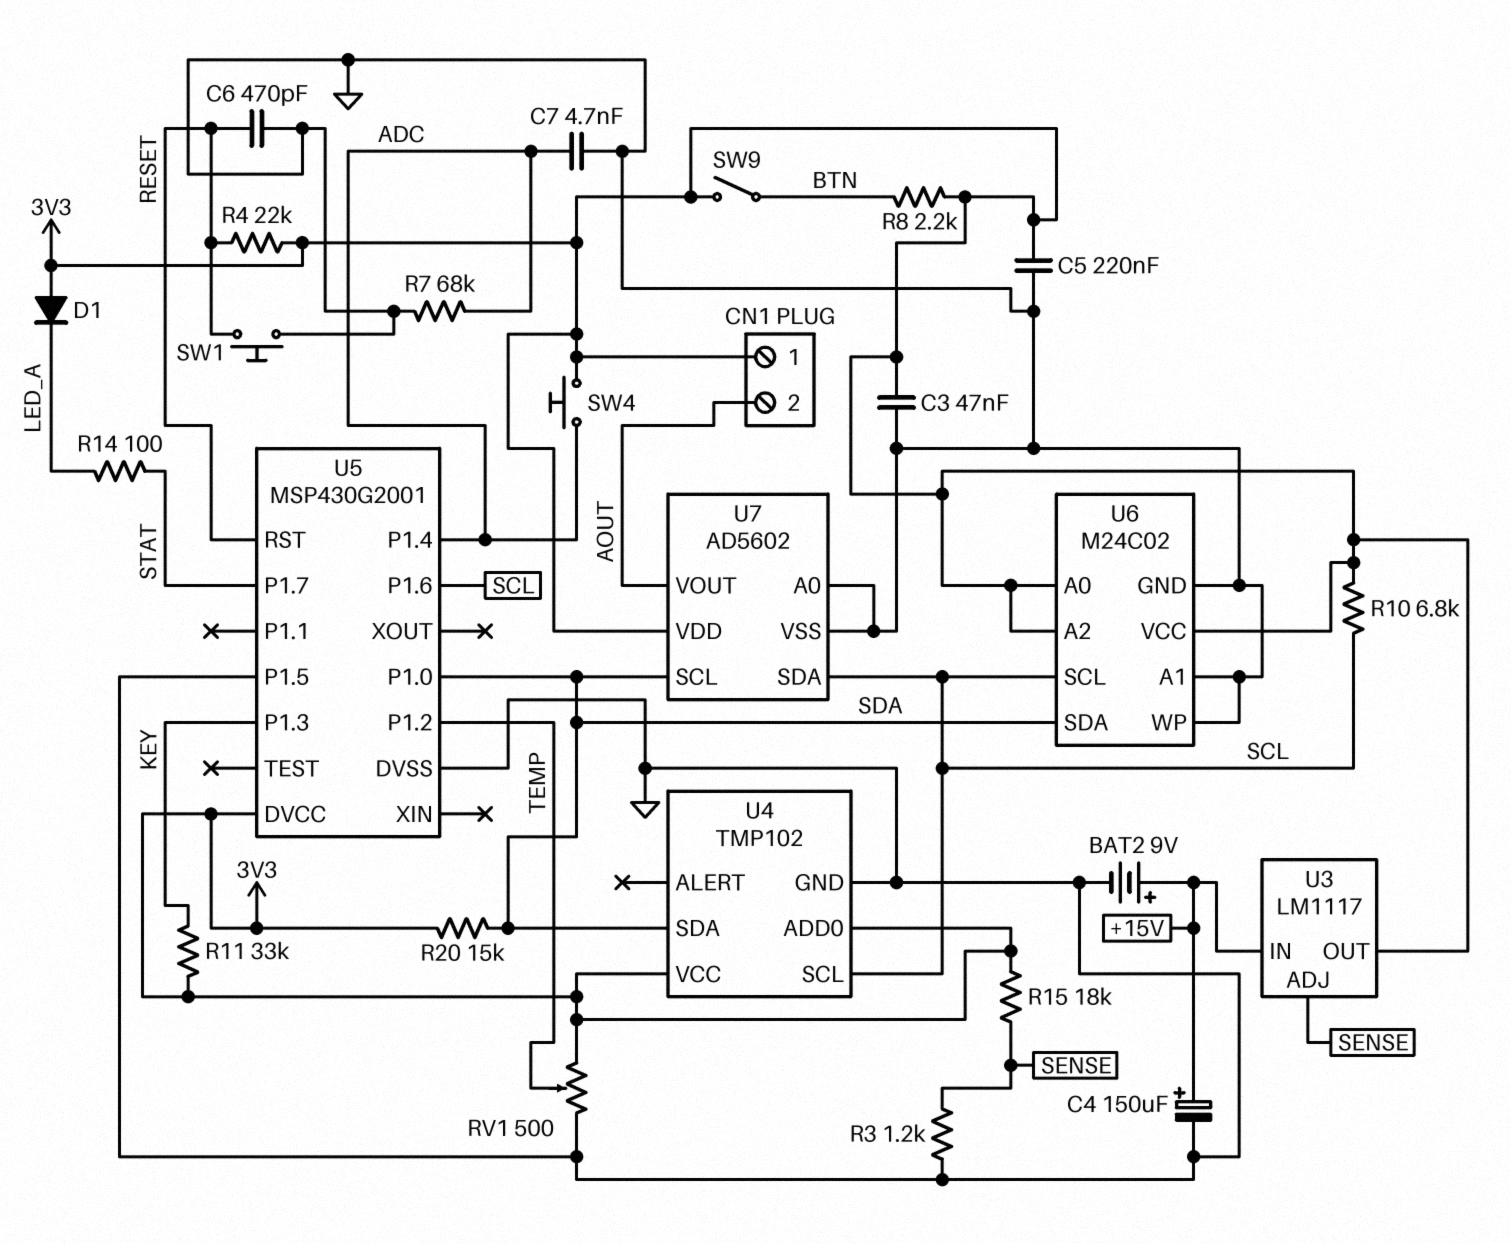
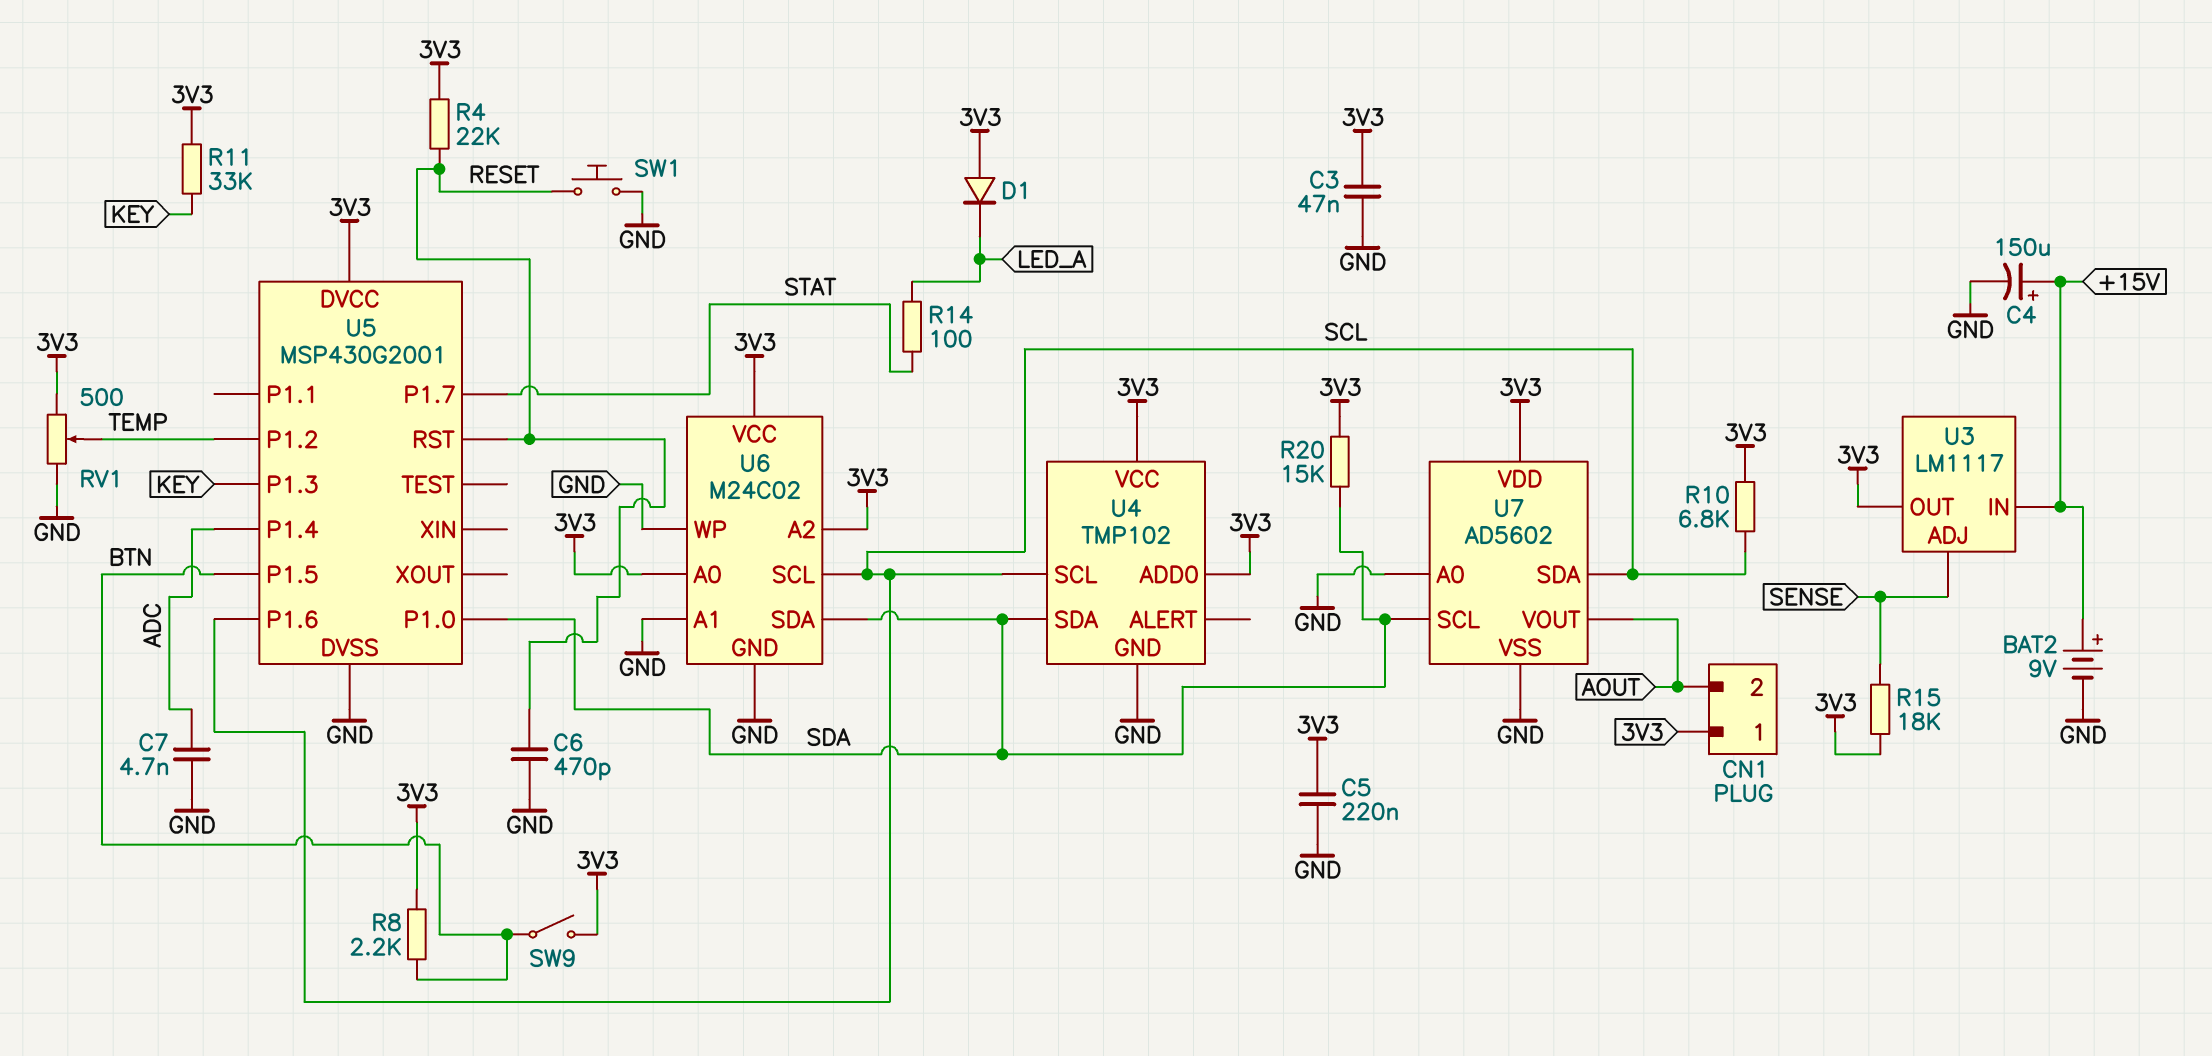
R3: 1.2k (GND, SENSE) -> none
R7: 68k (ADC, GND) -> none
SW4: button (3V3, ADC) -> none
U5 pin P1.5: GND -> BTN

